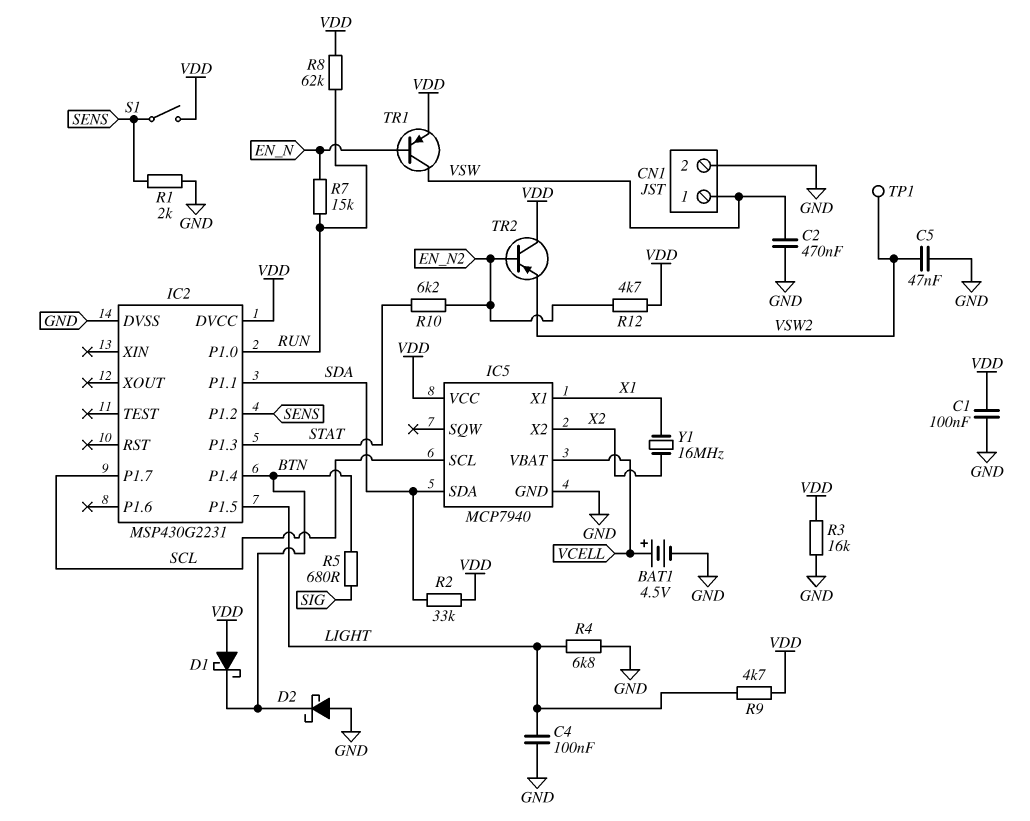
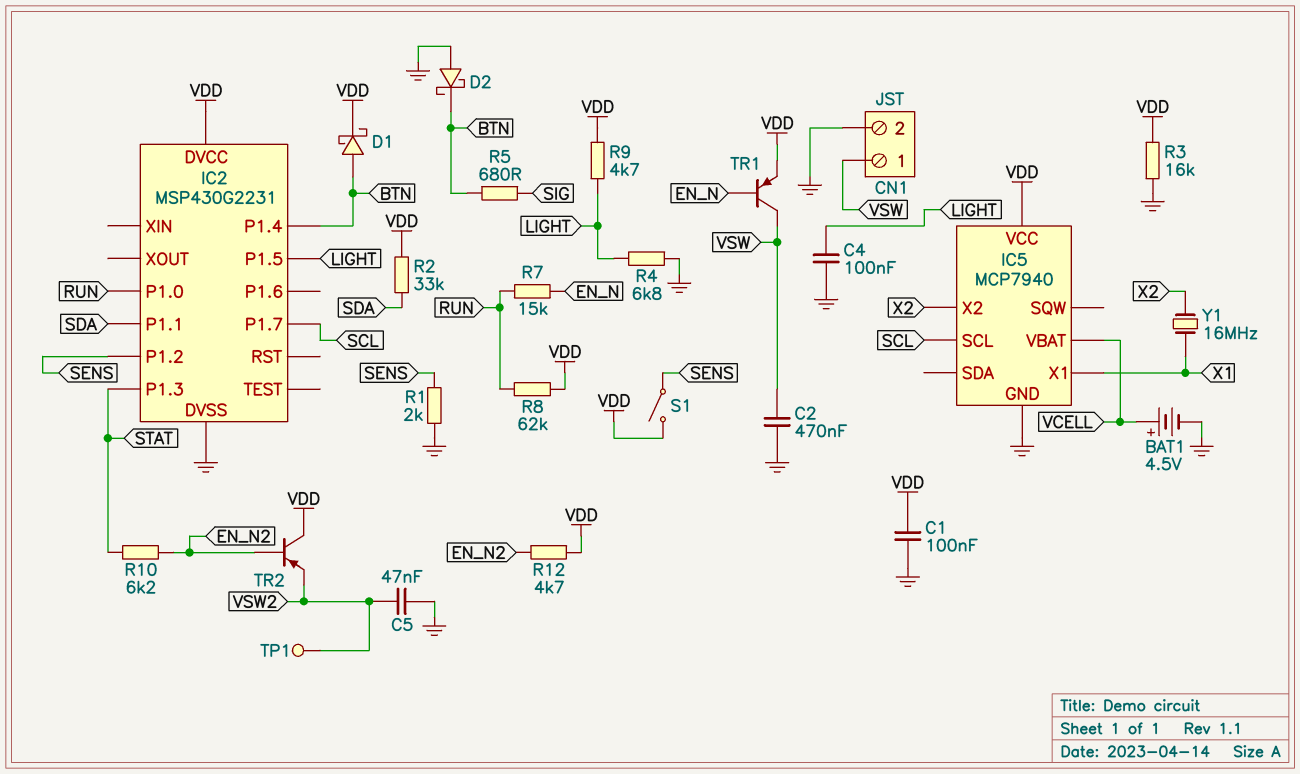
D1: schottky (A VDD, K BTN) -> schottky (A BTN, K VDD)
IC5 pin SDA: SDA -> none

